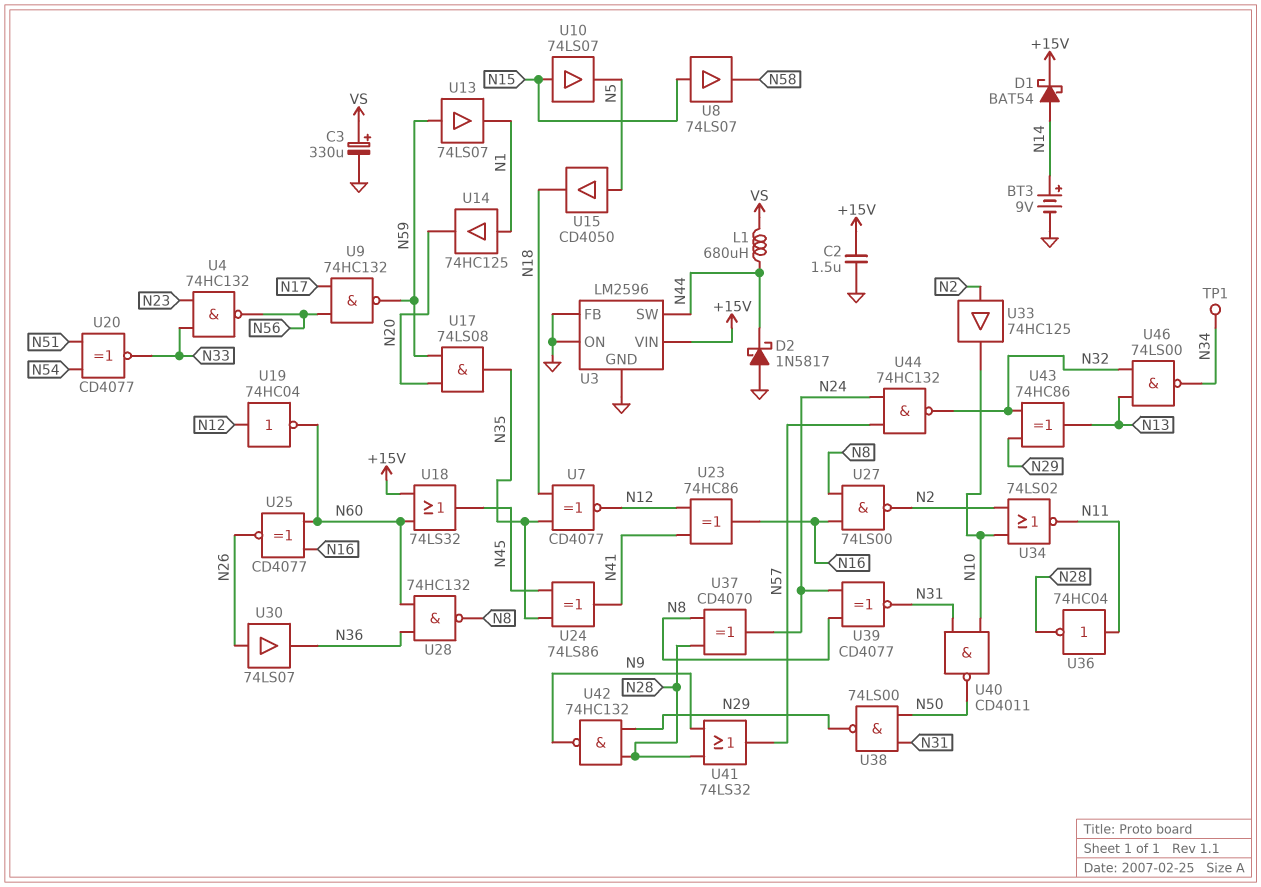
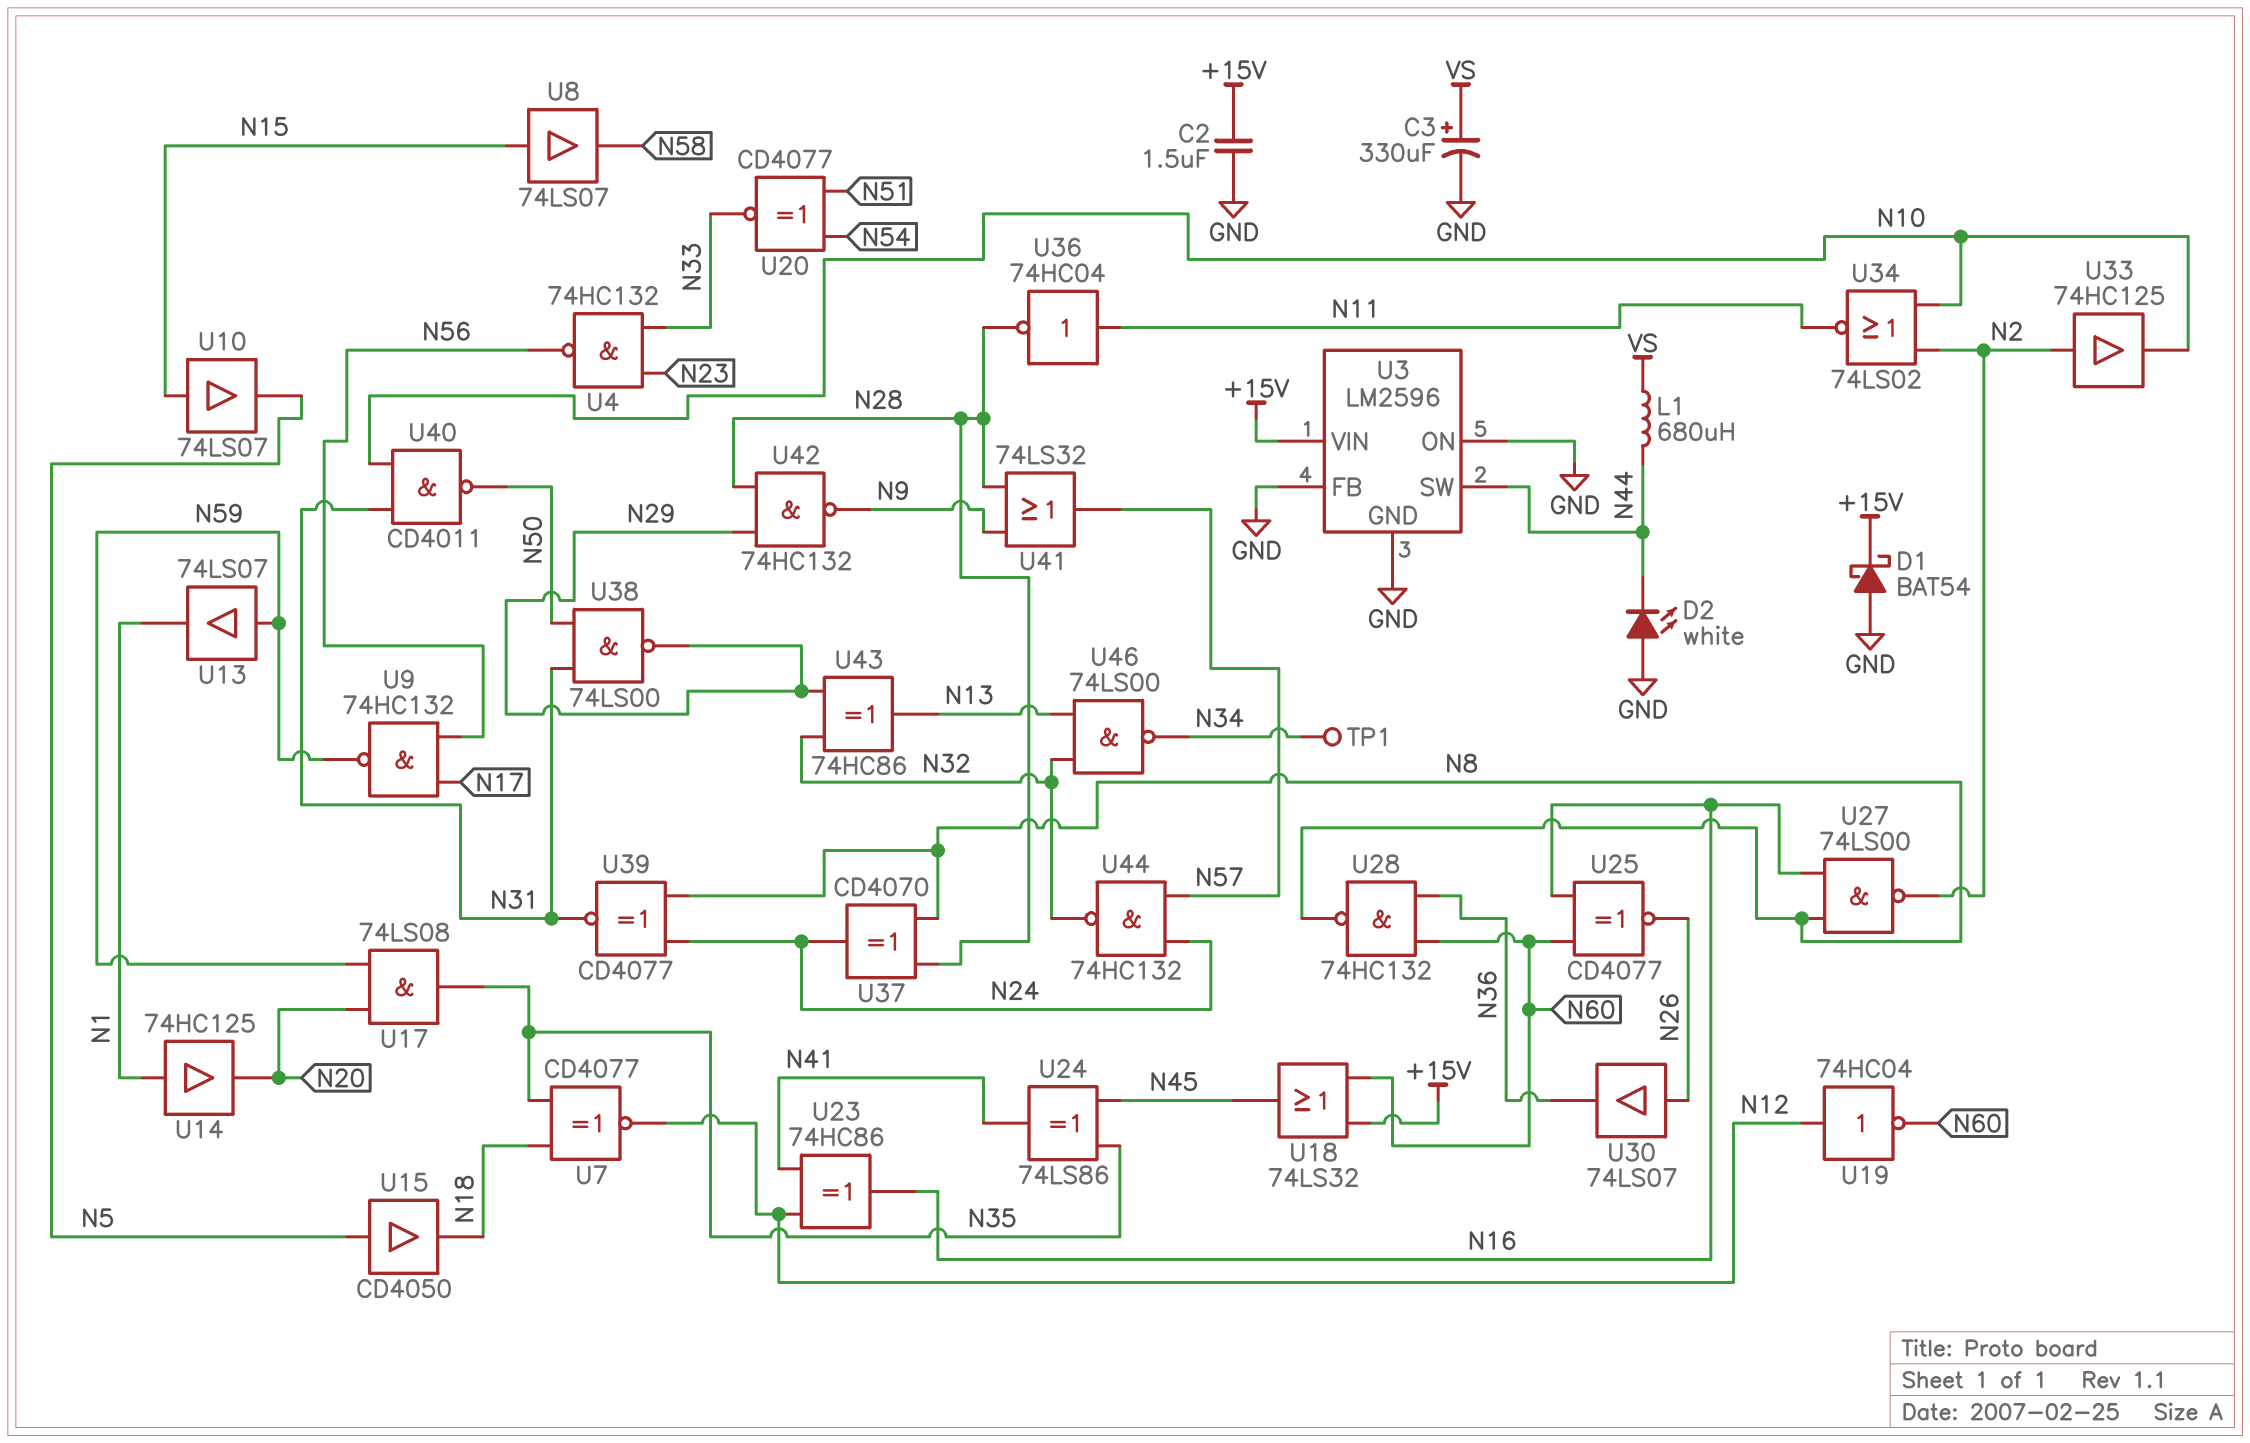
BT3: 9V (plus N14, minus GND) -> none
D1: schottky BAT54 (A N14, K +15V) -> schottky BAT54 (A GND, K +15V)
D2: schottky 1N5817 (A GND, K N44) -> LED white (A GND, K N44)

